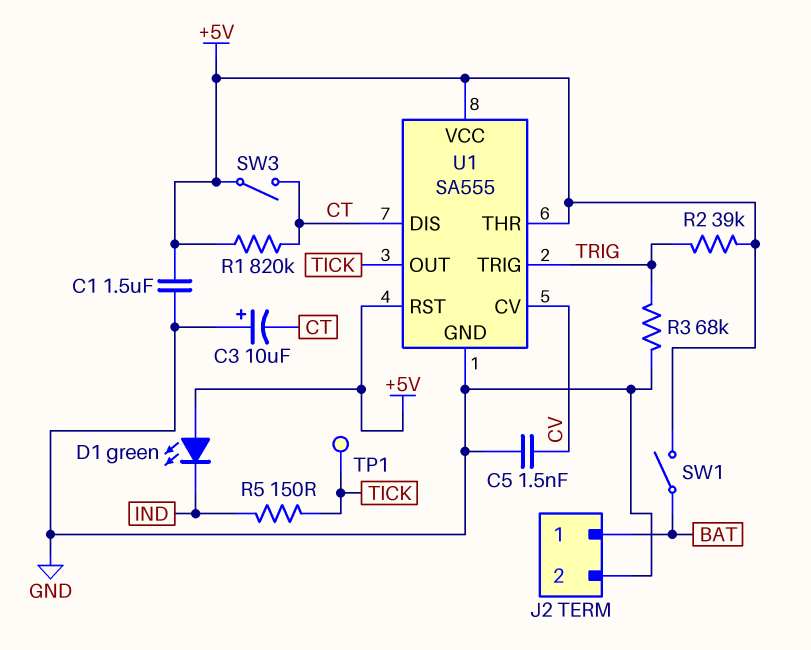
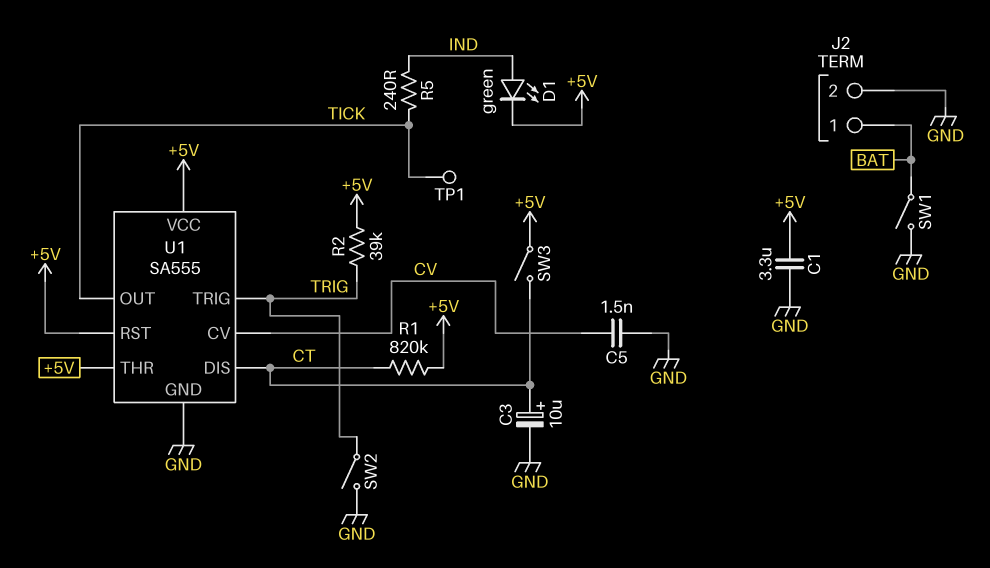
C1: 1.5uF (+5V, GND) -> 3.3uF (+5V, GND)
C3: 10uF (plus GND, minus CT) -> 10uF (plus CT, minus GND)
D1: LED green (A +5V, K IND) -> LED green (A IND, K +5V)
R3: 68k (GND, TRIG) -> none
R5: 150 (IND, TICK) -> 240 (IND, TICK)
SW1: switch (+5V, BAT) -> switch (BAT, GND)
SW2: none -> switch (GND, TRIG)

